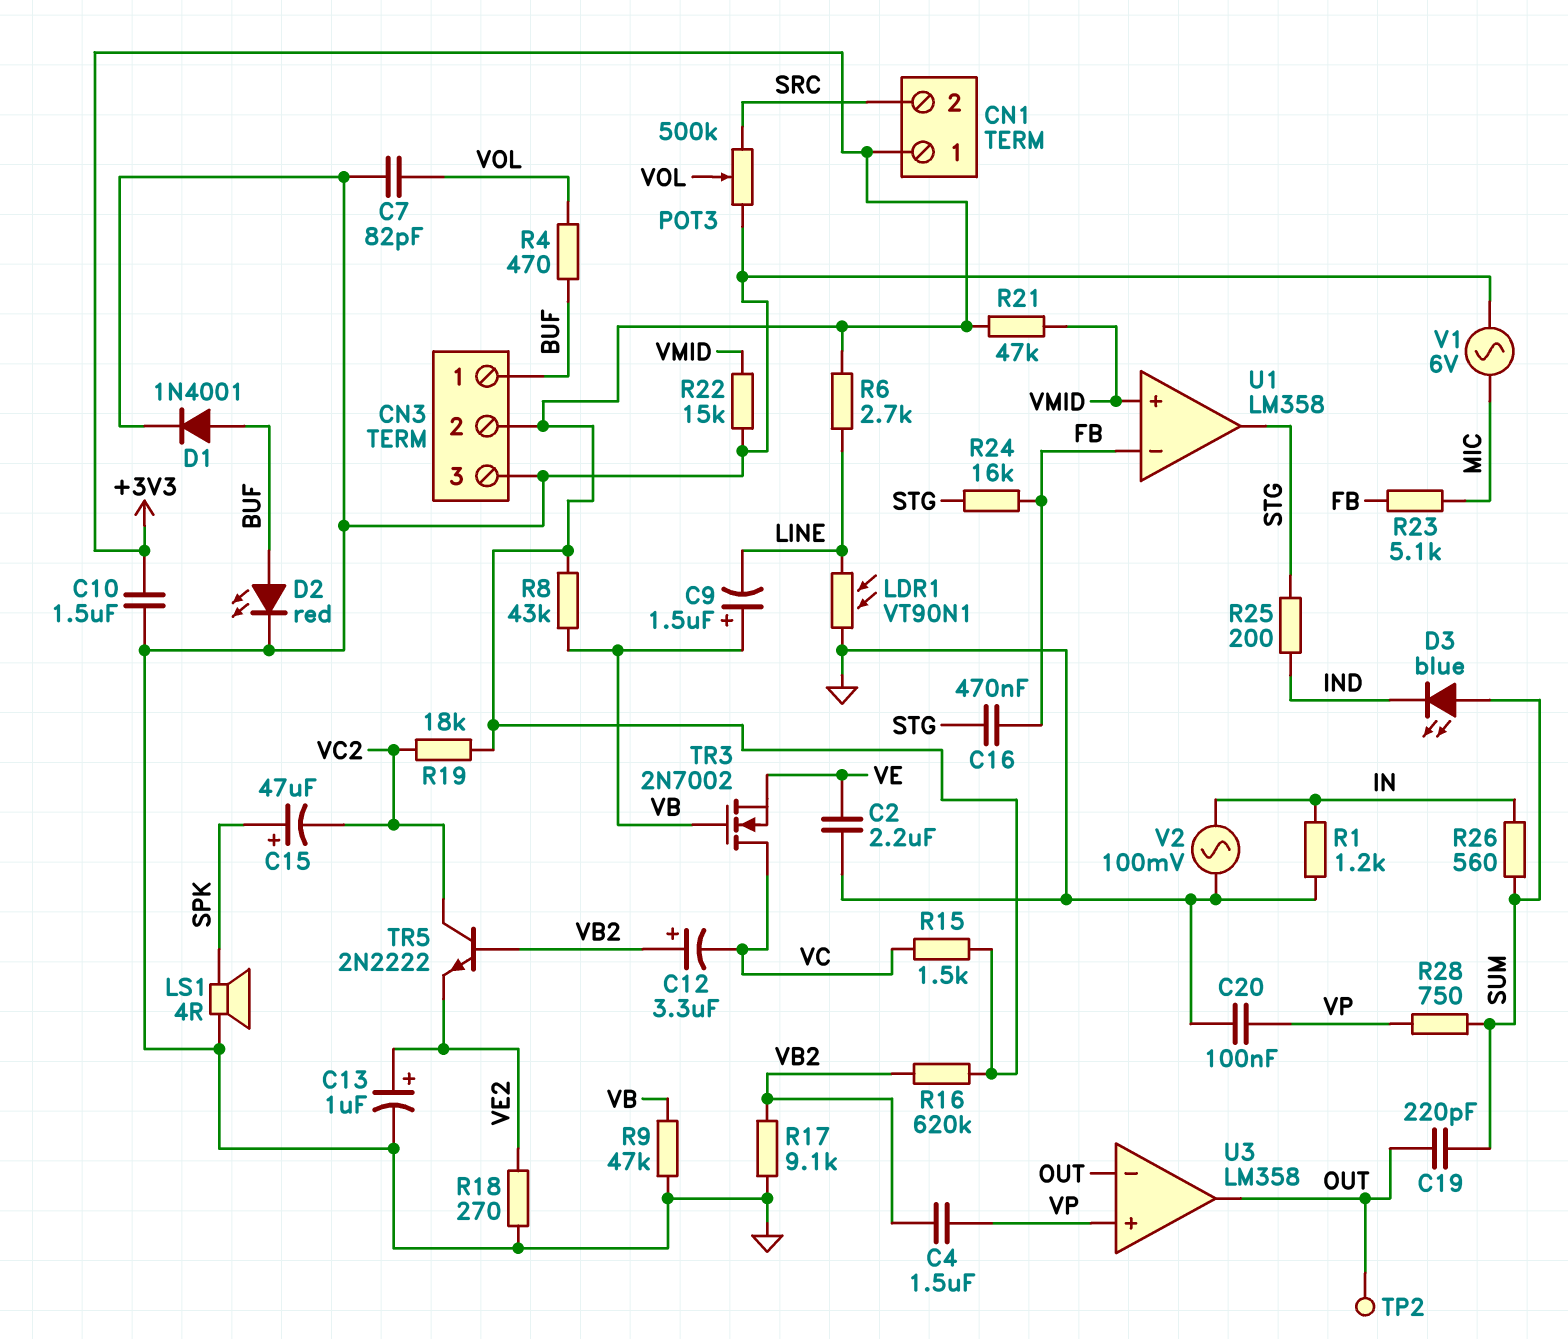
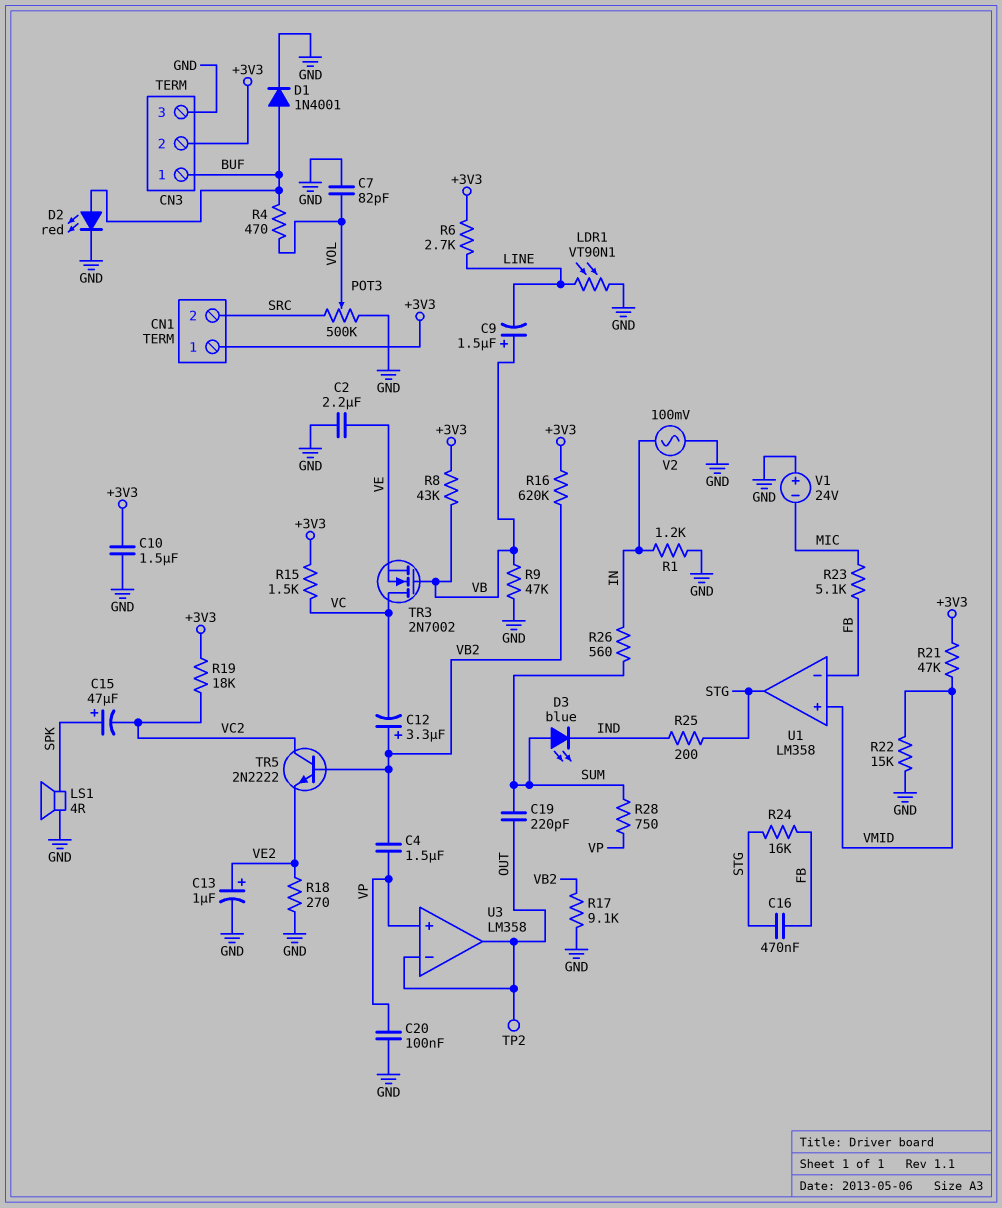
V1: AC 6V (GND, MIC) -> 24V (plus GND, minus MIC)

